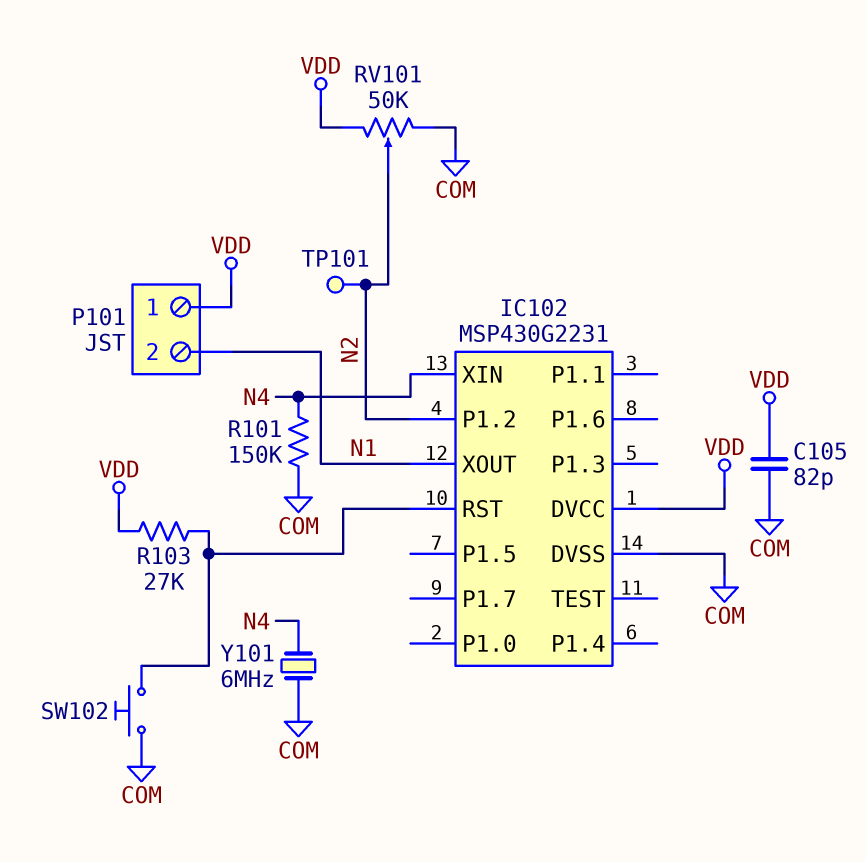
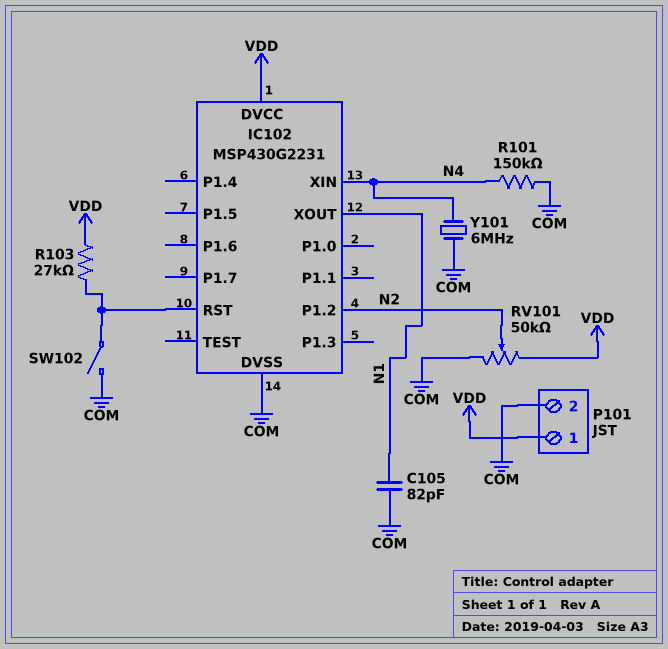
C105: 82pF (COM, VDD) -> 82pF (COM, N1)
P101 pin 2: N1 -> COM
SW102: button (COM, IC102/RST) -> switch (COM, IC102/RST)
TP101: test point (N2) -> none

